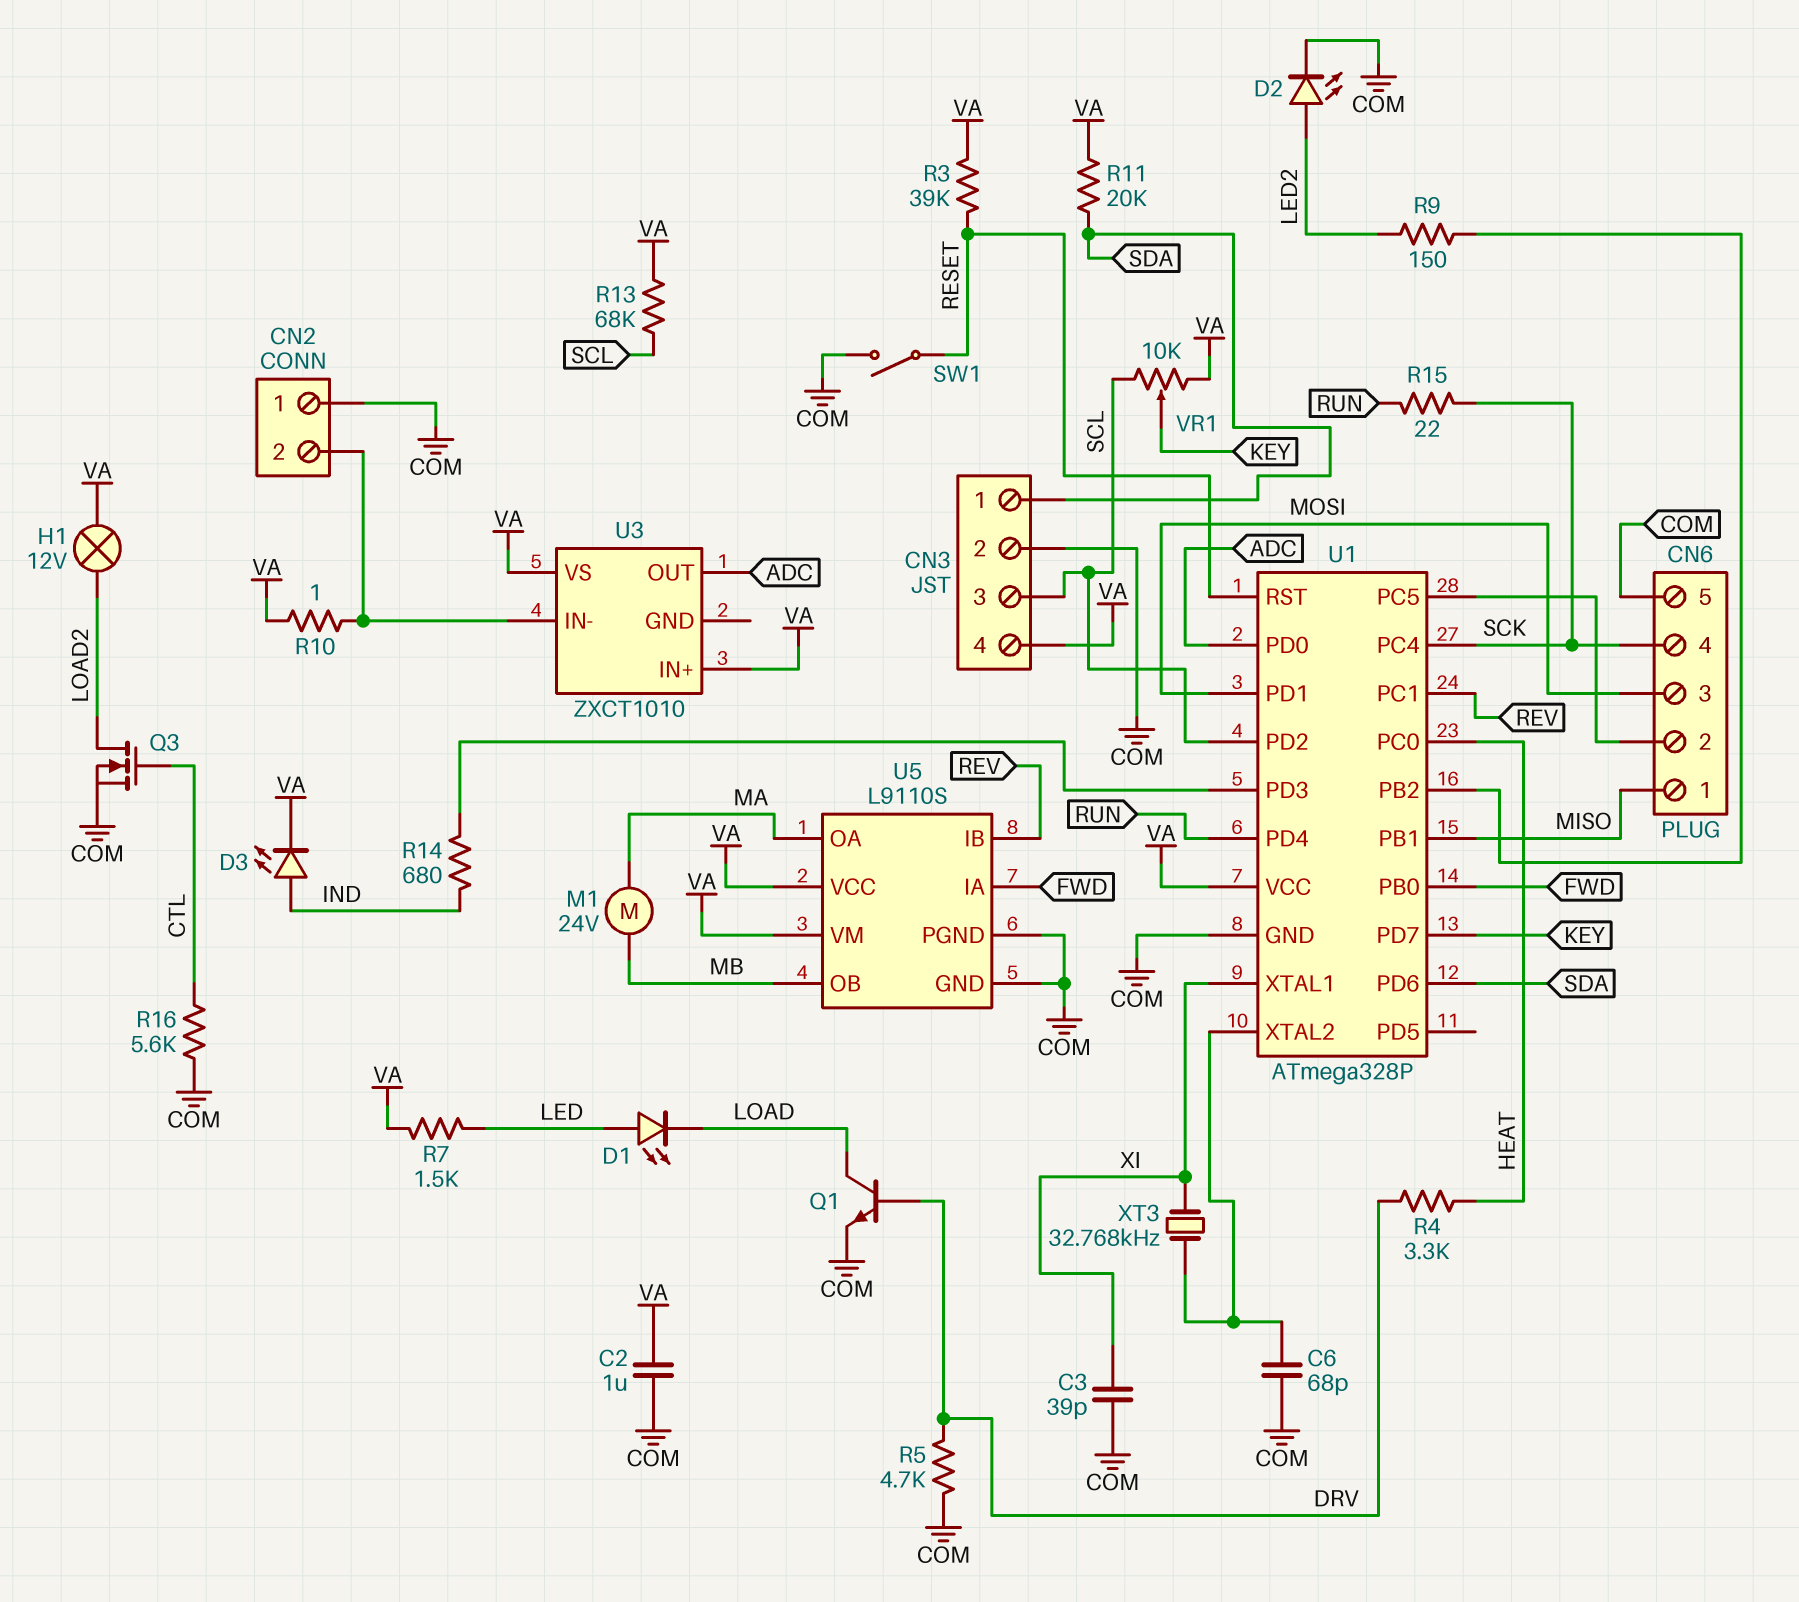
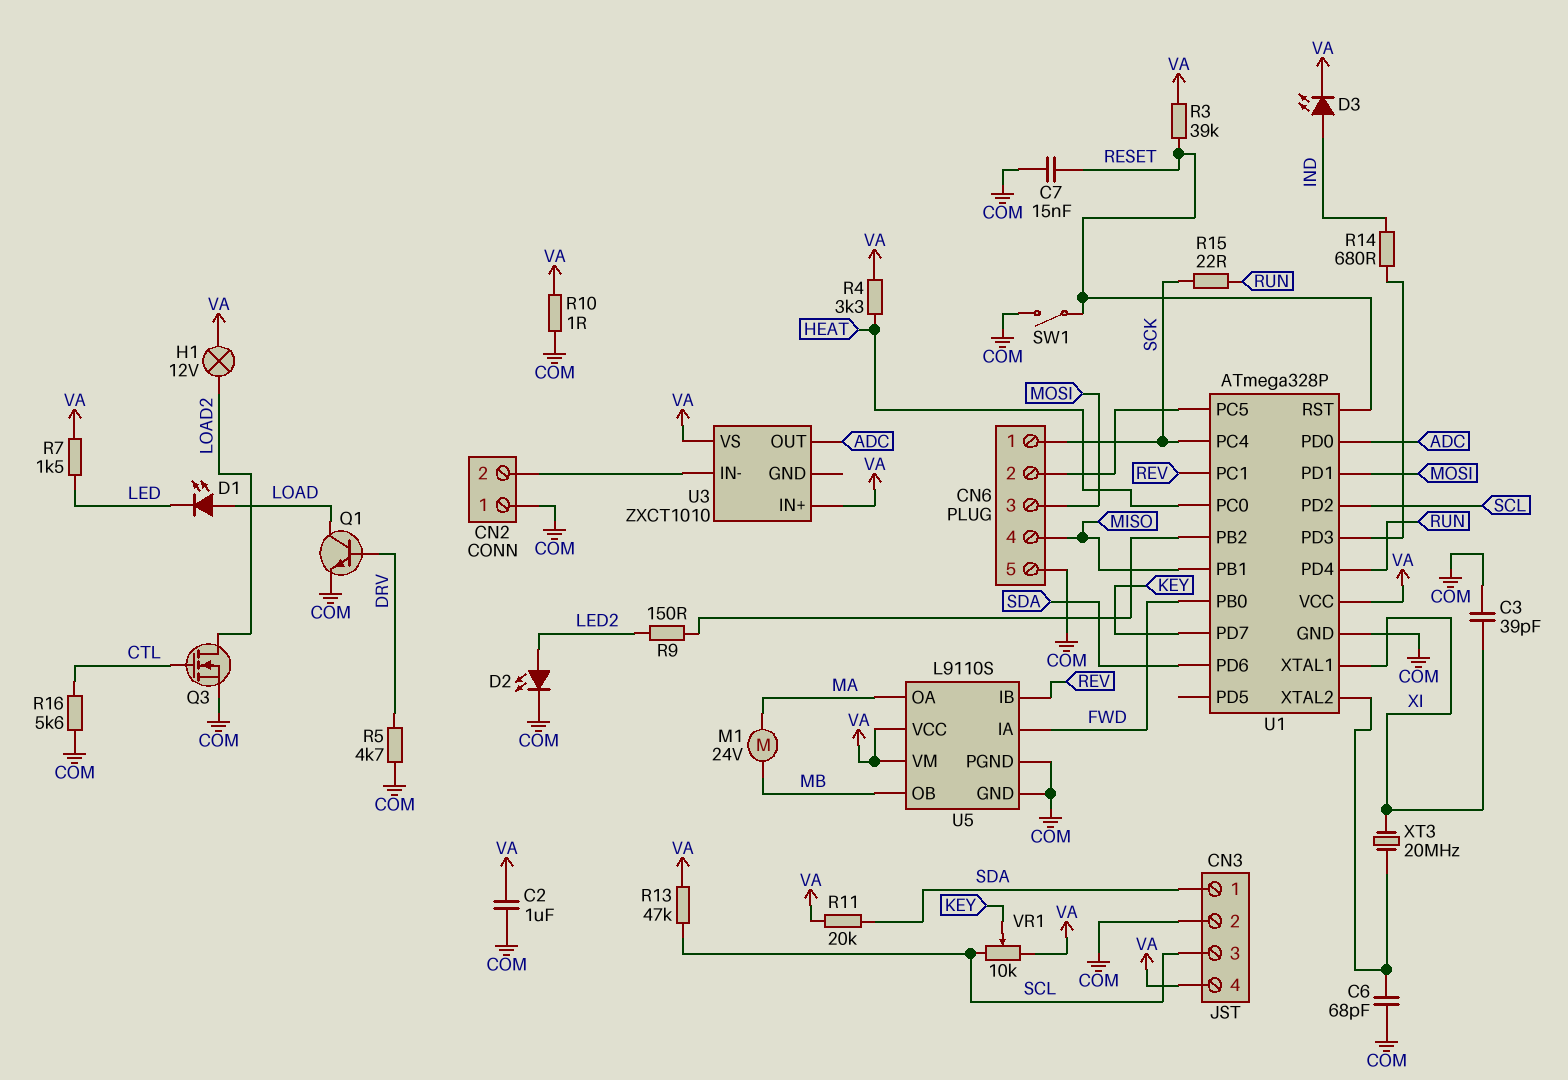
C7: none -> 15nF (COM, RESET)
CN6 pin 1: MISO -> SCK
CN6 pin 4: SCK -> MISO
D1: LED (A LED, K LOAD) -> LED (A LOAD, K LED)
R4: 3.3k (DRV, HEAT) -> 3.3k (HEAT, VA)
R10: 1 (CN2/2, VA) -> 1 (COM, VA)
R13: 68k (SCL, VA) -> 47k (SCL, VA)
XT3: 32.768kHz (U1/XTAL2, XI) -> 20MHz (U1/XTAL2, XI)

